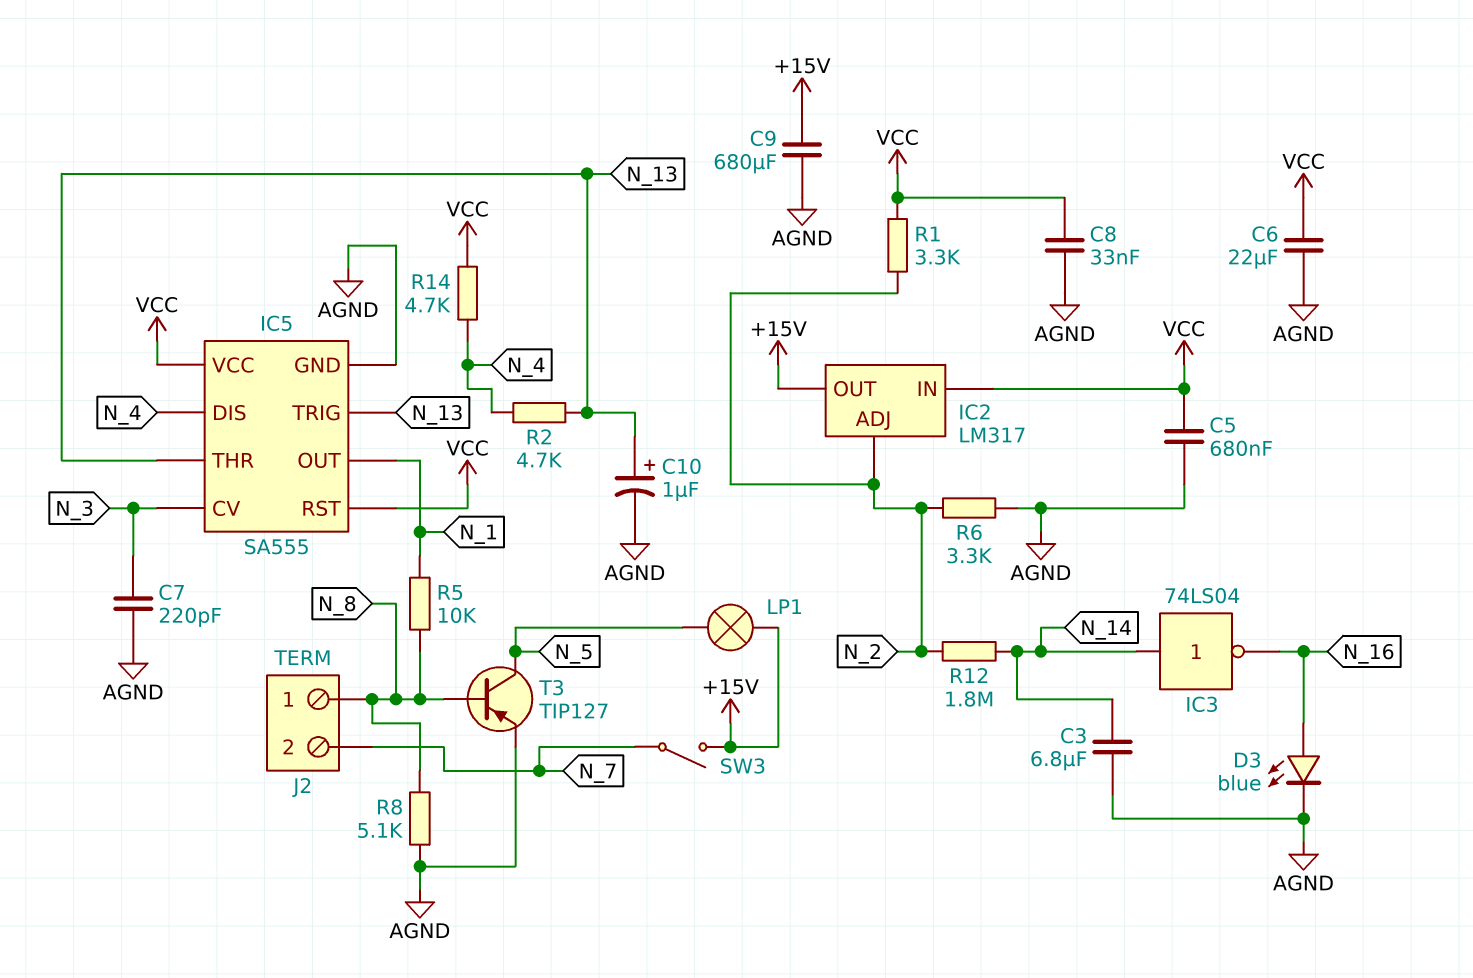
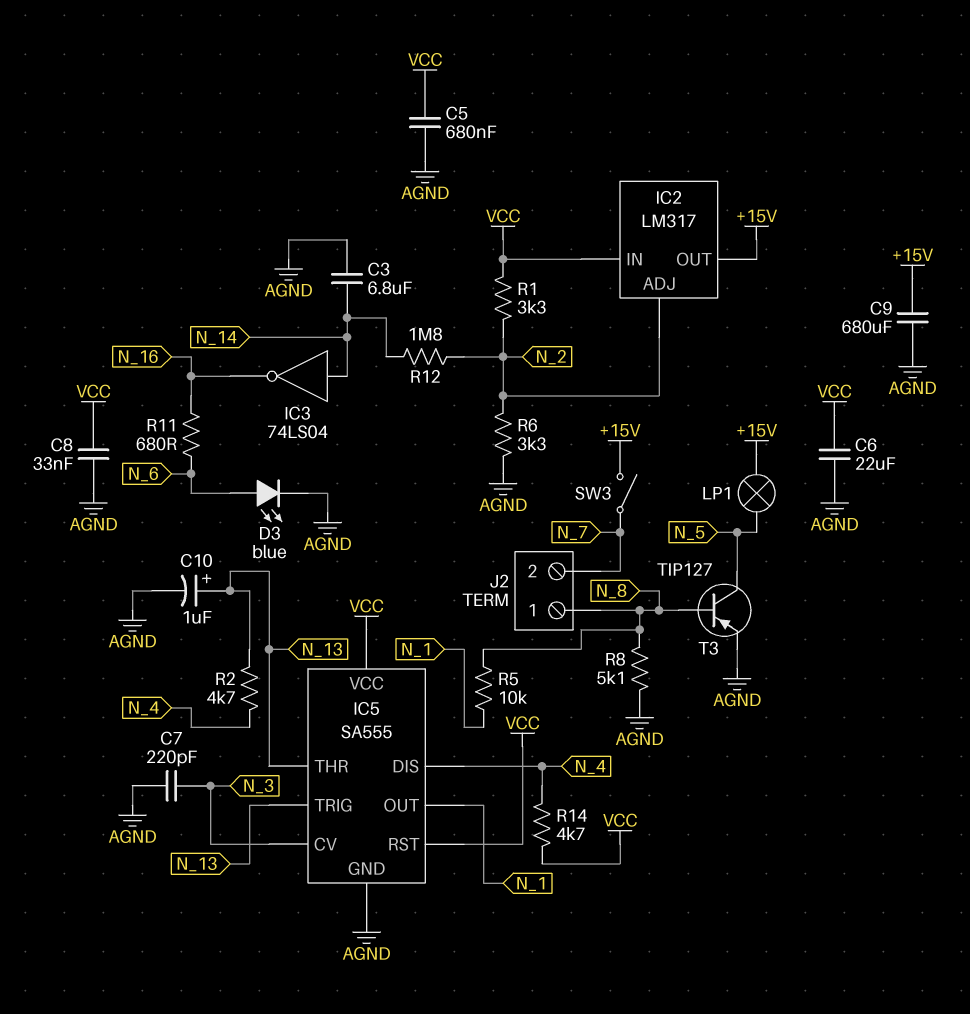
D3: LED blue (A N_16, K AGND) -> LED blue (A N_6, K AGND)
R11: none -> 680 (N_6, N_16)

